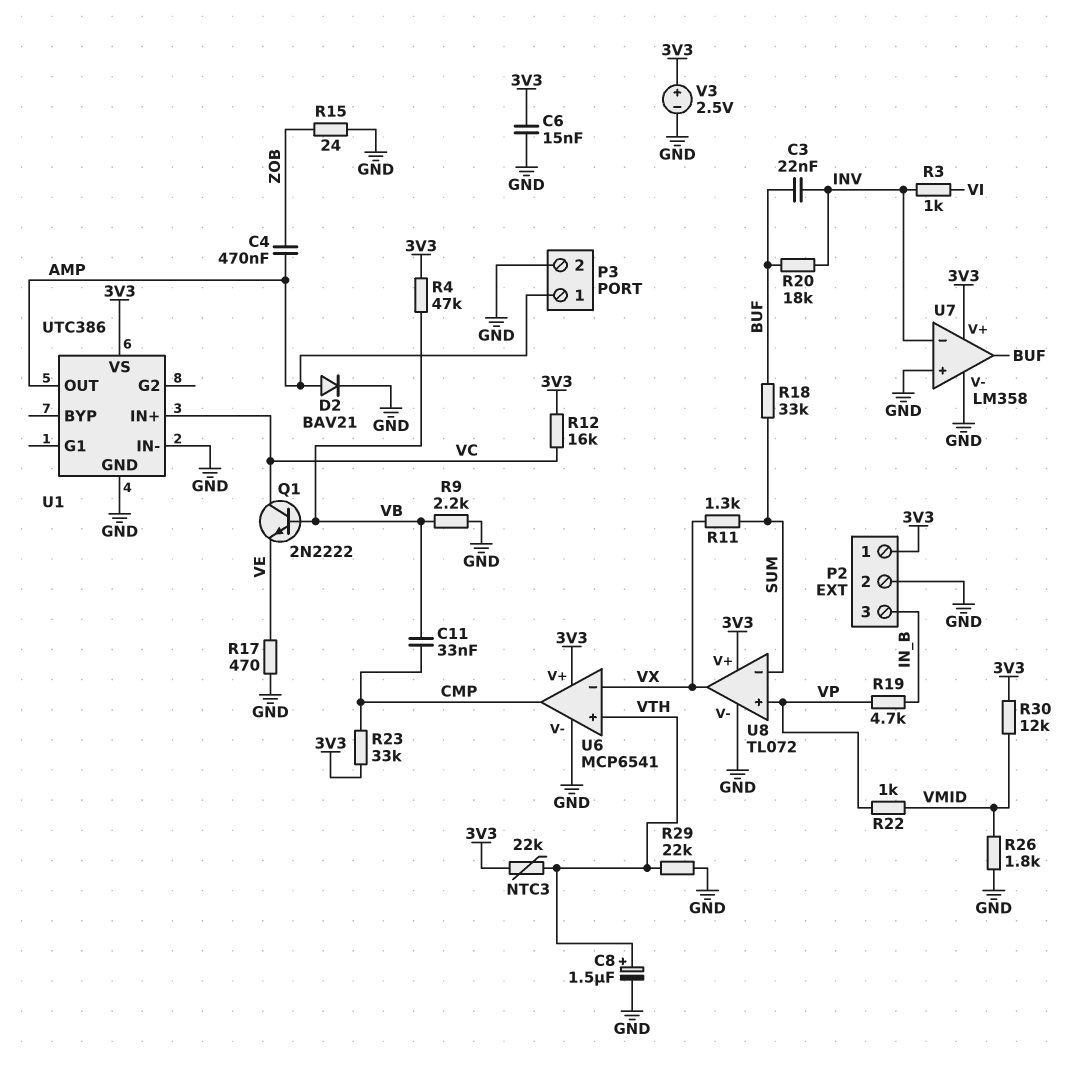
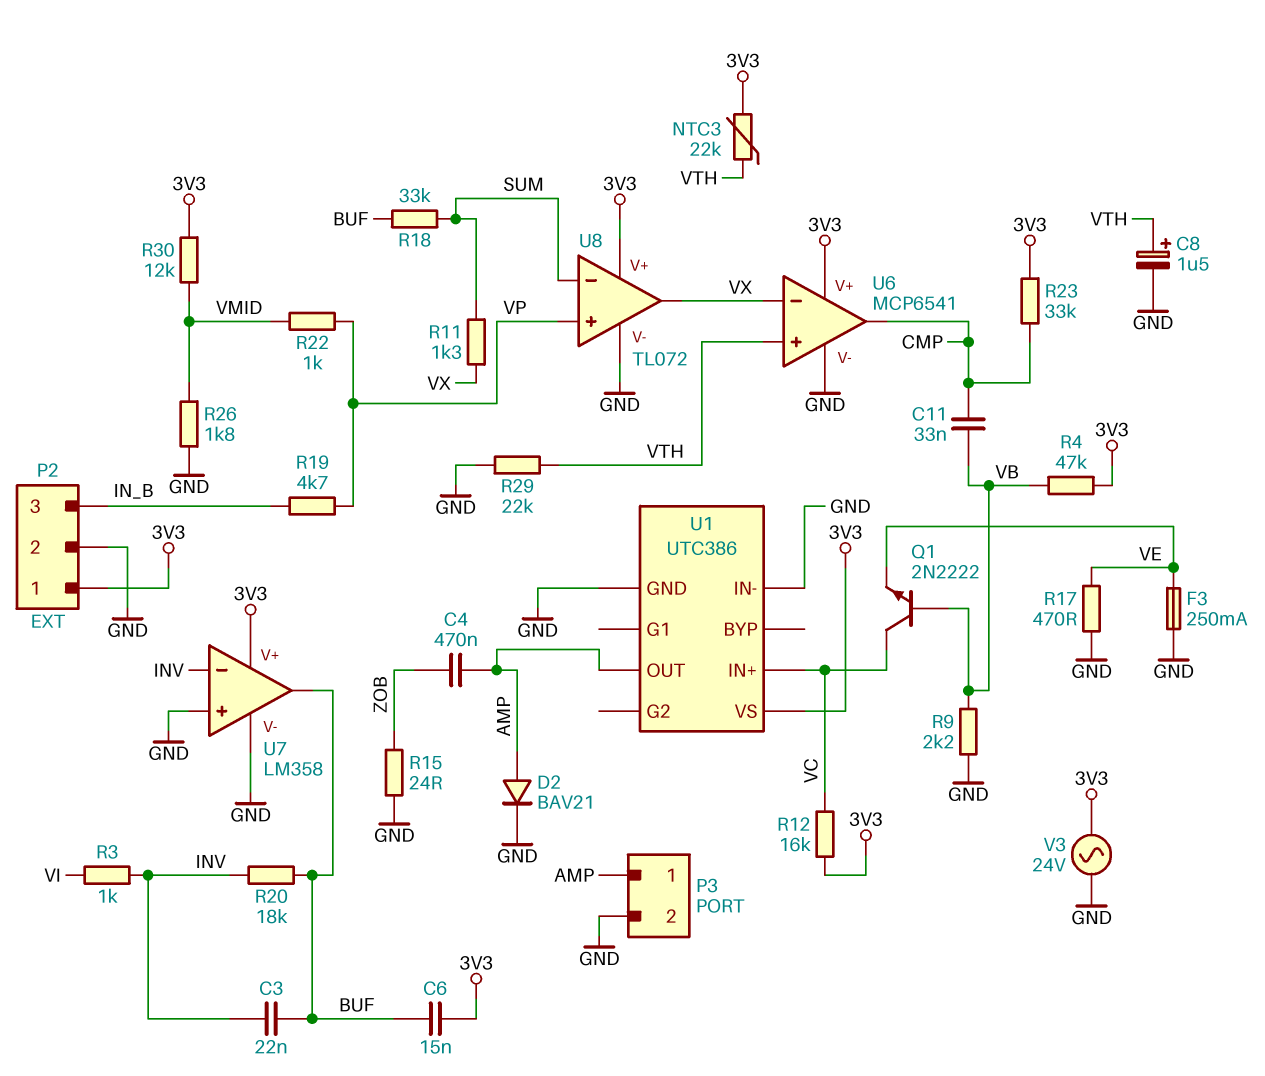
C6: 15nF (3V3, GND) -> 15nF (3V3, BUF)
F3: none -> 250mA (GND, VE)
V3: 2.5V (plus 3V3, minus GND) -> AC 24V (3V3, GND)

